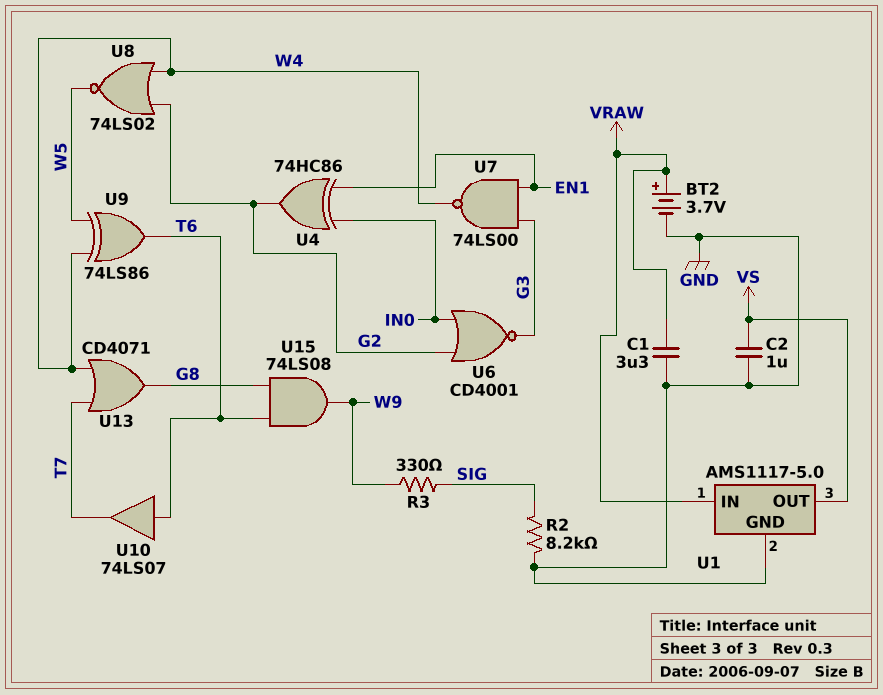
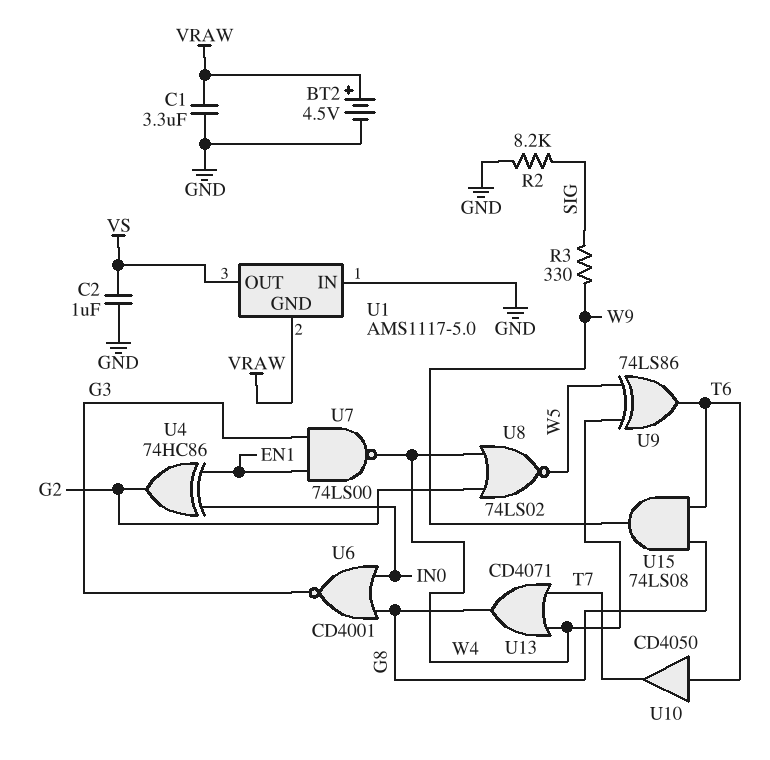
BT2: 3.7V (plus VRAW, minus GND) -> 4.5V (plus VRAW, minus GND)
U1 pin GND: GND -> VRAW
U1 pin IN: VRAW -> GND
U6: NOR CD4001 (in G2, in IN0, out G3) -> NOR CD4001 (in G8, in IN0, out G3)
U10: buffer 74LS07 (in T6, out T7) -> buffer CD4050 (in T6, out T7)

